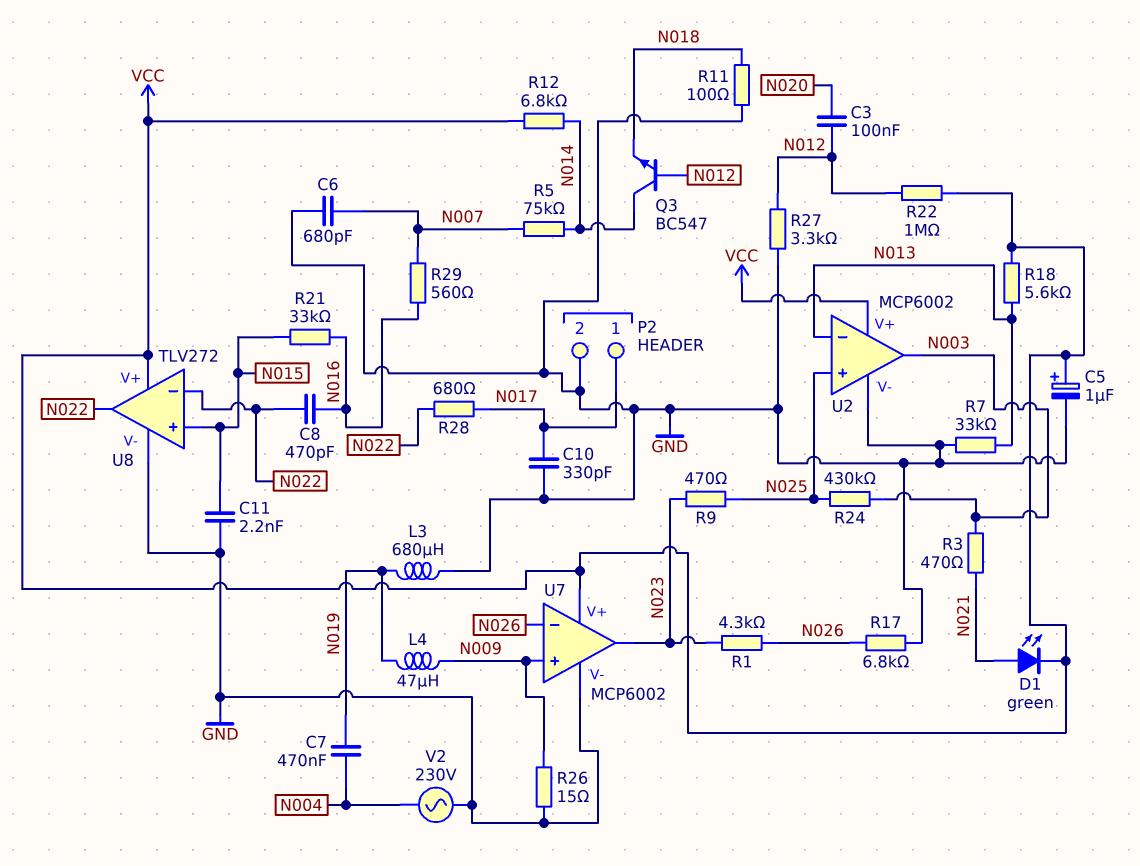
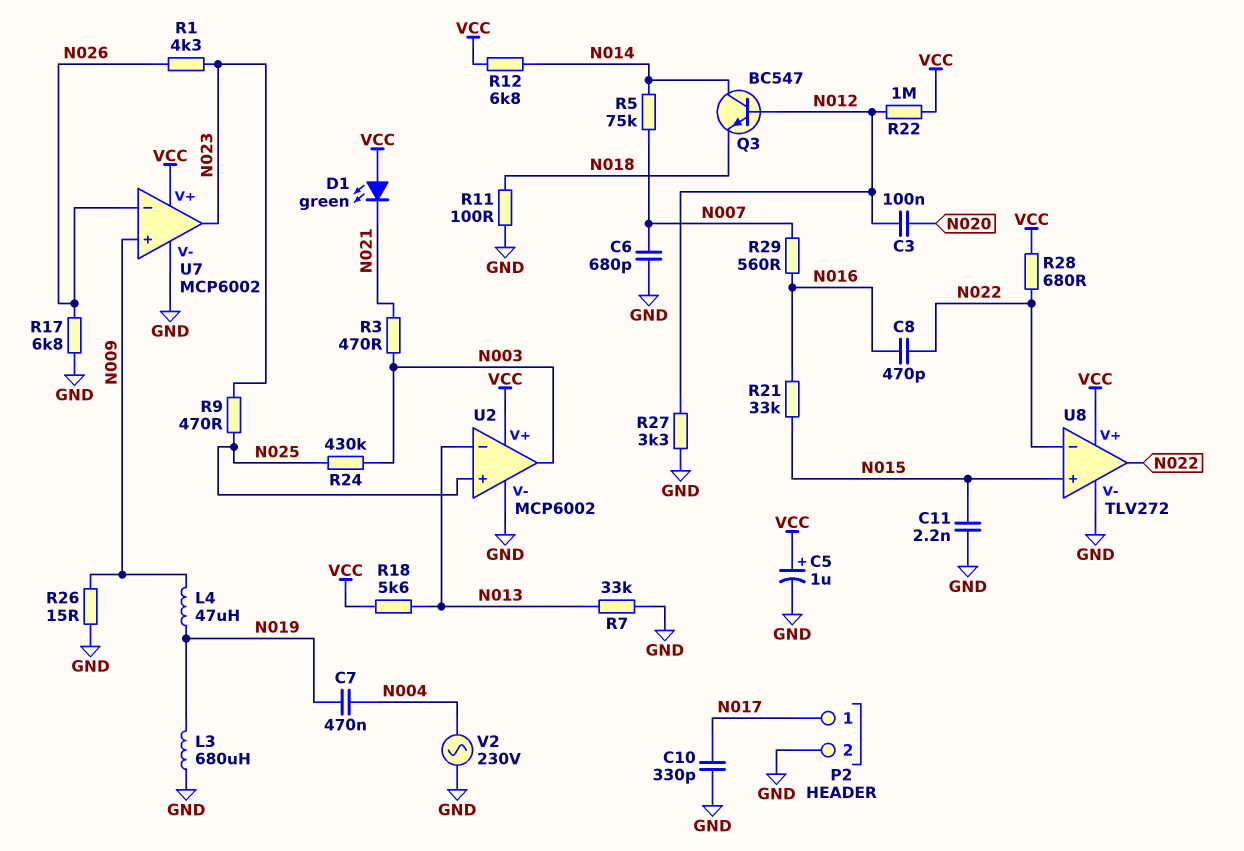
D1: LED green (A N021, K VCC) -> LED green (A VCC, K N021)
R28: 680 (N017, N022) -> 680 (N022, VCC)

